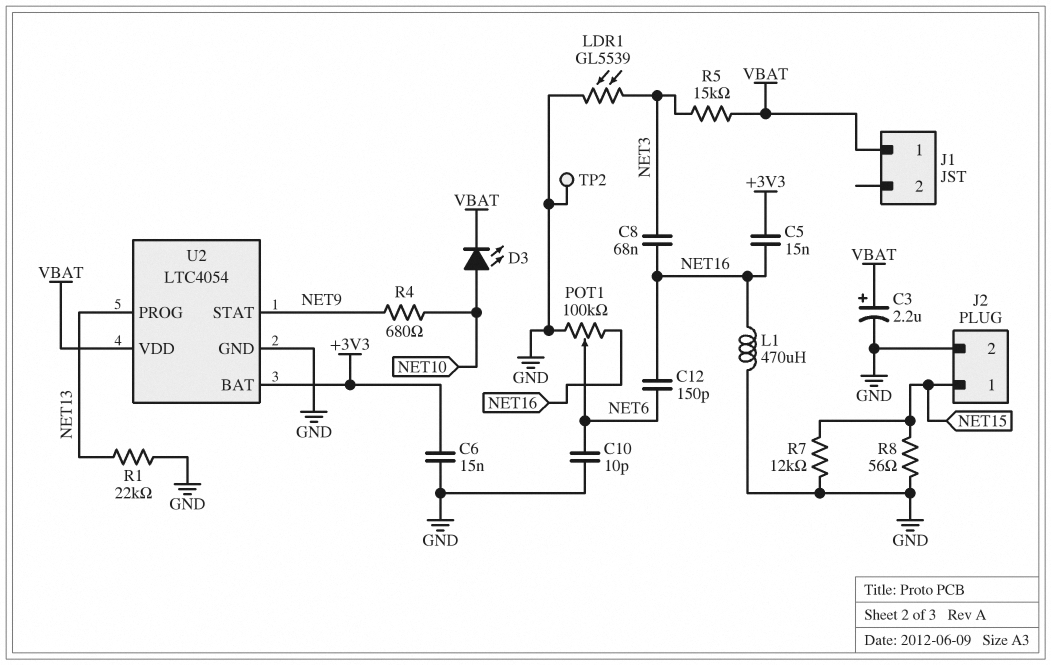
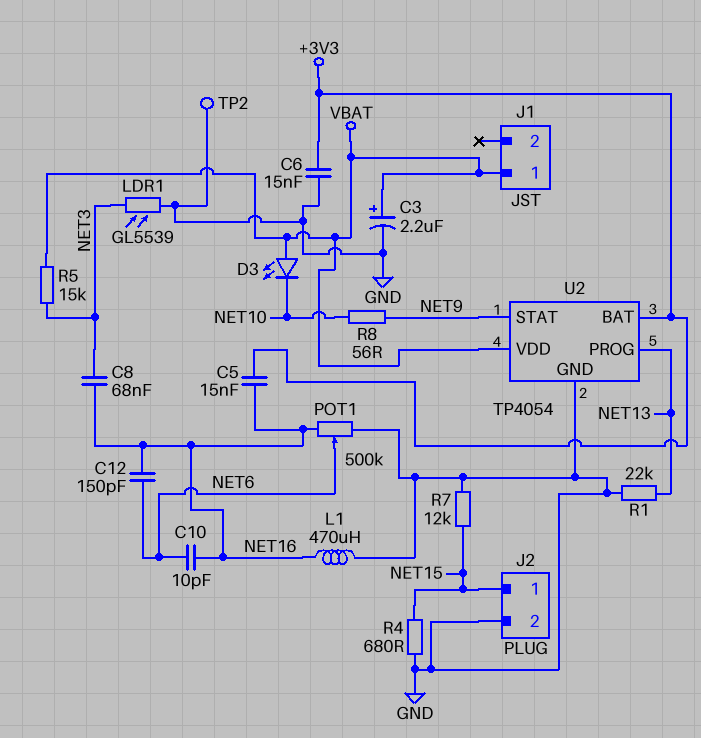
C10: 10pF (GND, NET6) -> 10pF (NET6, NET16)
D3: LED (A NET10, K VBAT) -> LED (A VBAT, K NET10)
POT1: 100k (GND, NET16, wiper NET6) -> 500k (GND, NET16, wiper NET6)
R4: 680 (NET9, NET10) -> 680 (GND, NET15)
R8: 56 (GND, NET15) -> 56 (NET9, NET10)
U2: LTC4054 -> TP4054

